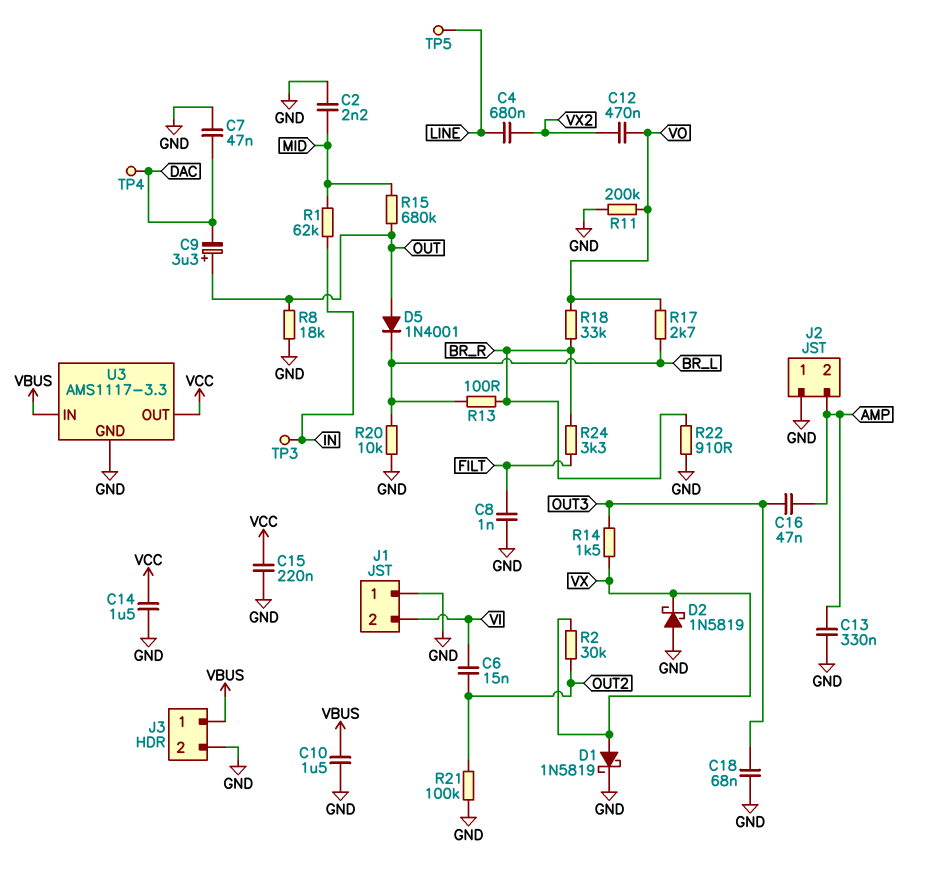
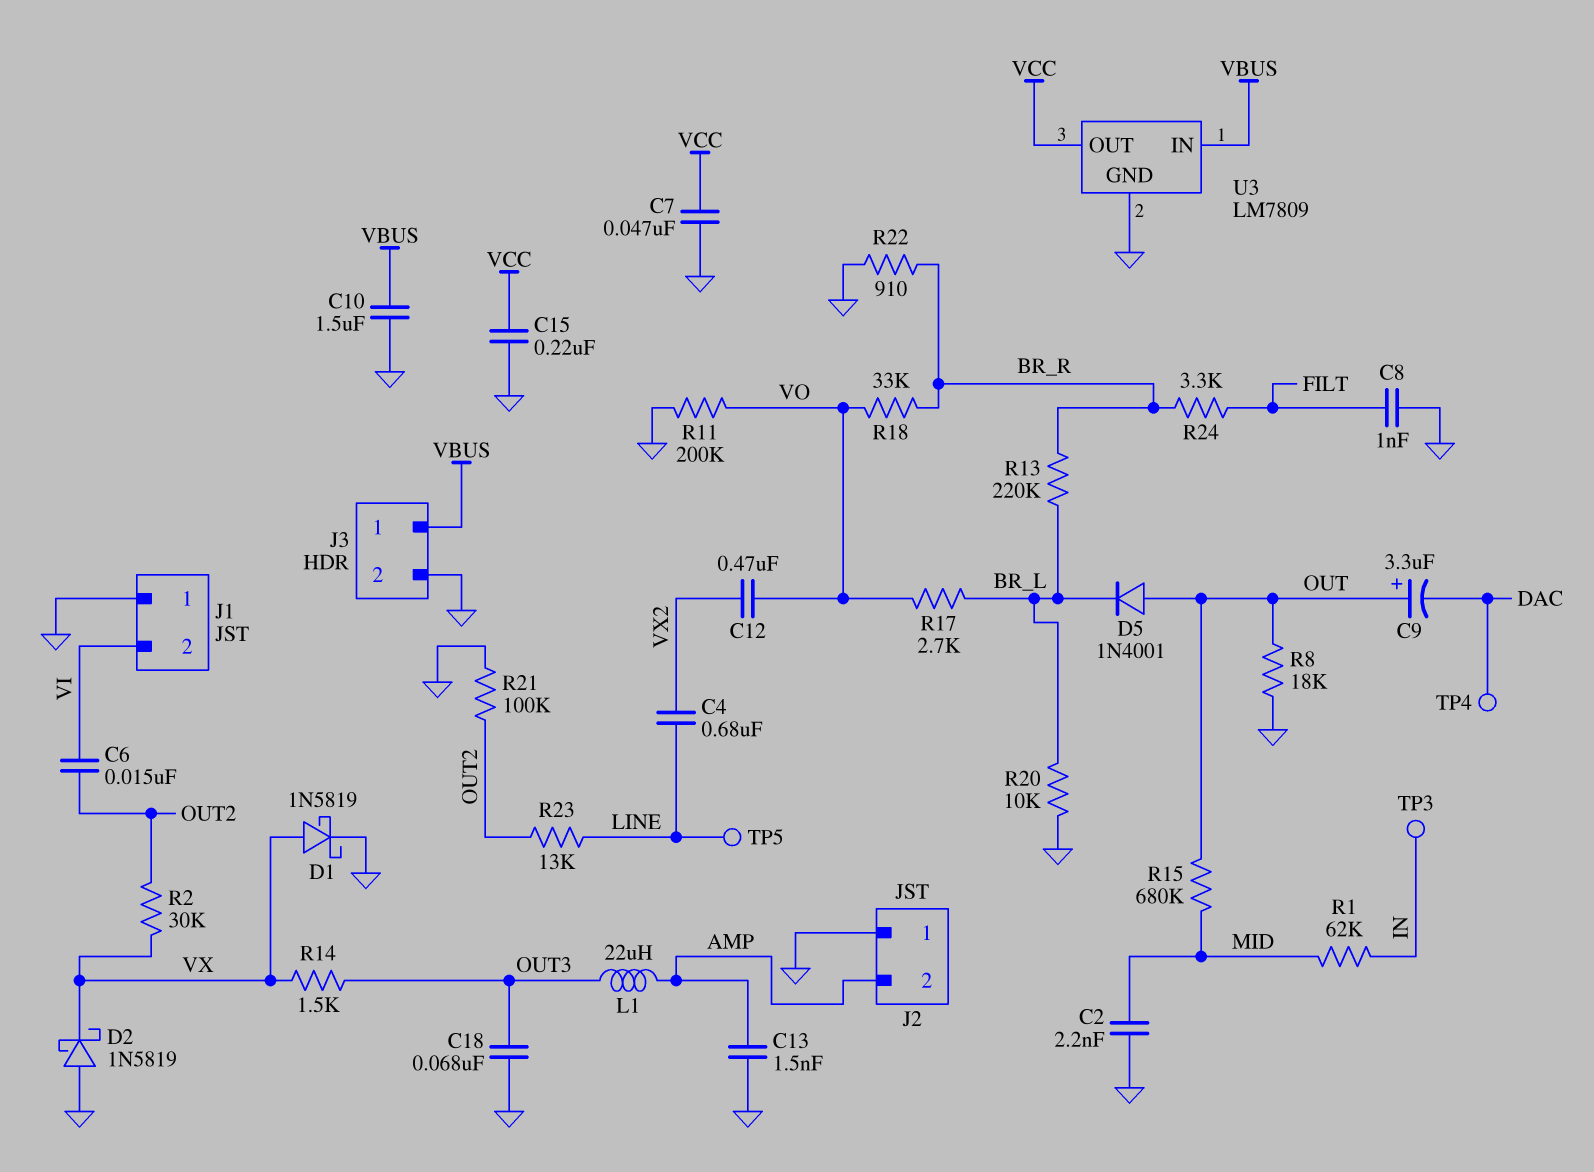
C7: 47nF (DAC, GND) -> 47nF (GND, VCC)
C13: 330nF (AMP, GND) -> 1.5nF (AMP, GND)
C14: 1.5uF (GND, VCC) -> none
C16: 47nF (AMP, OUT3) -> none
L1: none -> 22uH (AMP, OUT3)
R13: 100 (BR_L, BR_R) -> 220k (BR_L, BR_R)
R23: none -> 13k (LINE, OUT2)
U3: AMS1117-3.3 -> LM7809

